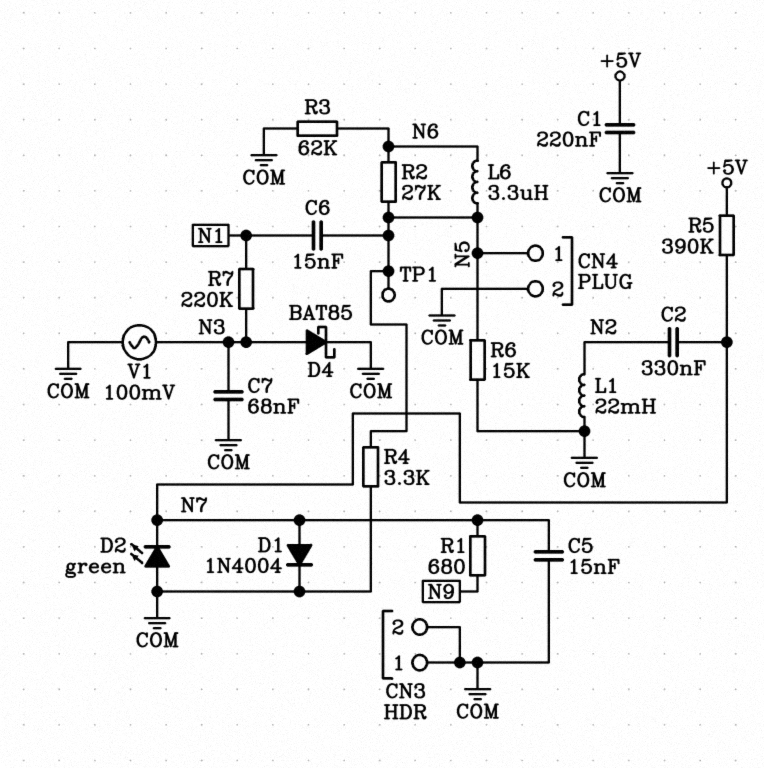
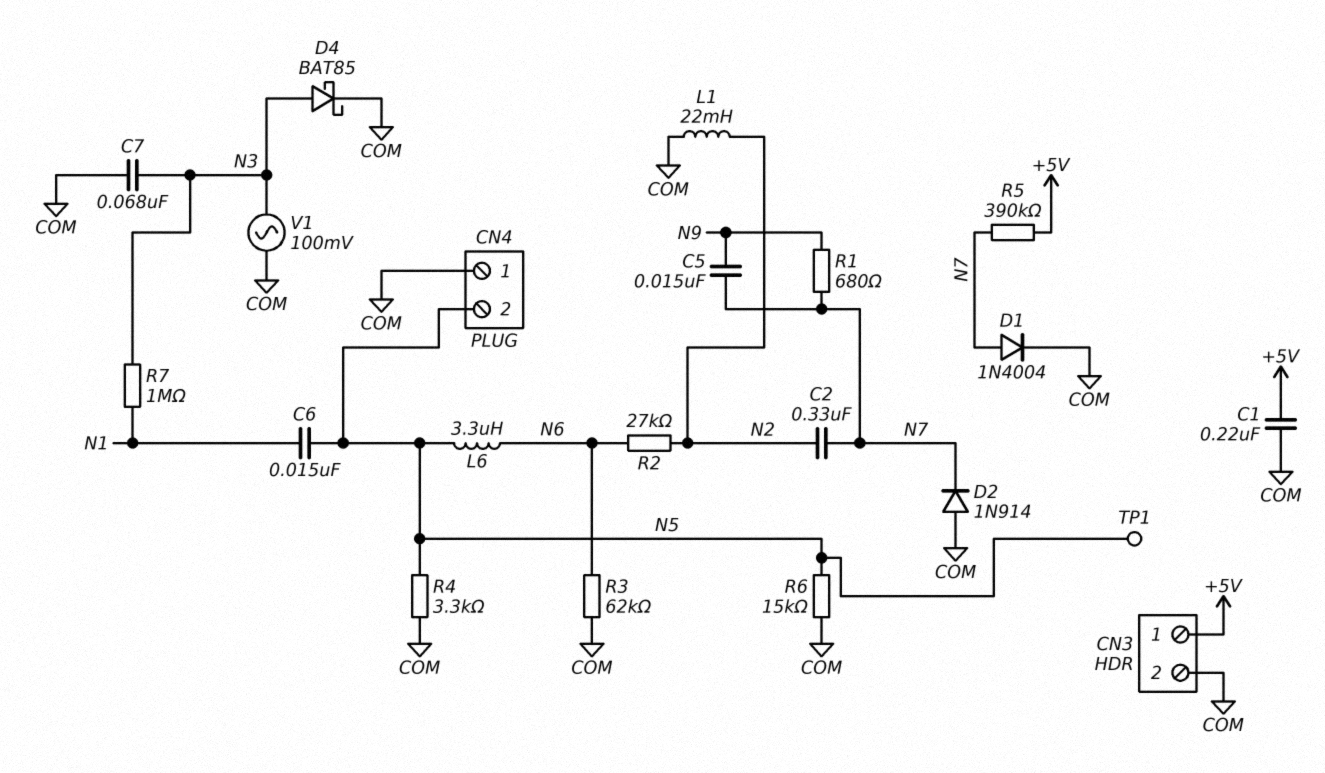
C5: 15nF (COM, N7) -> 15nF (N7, N9)
CN3 pin 1: COM -> +5V
CN4 pin 1: N5 -> COM
CN4 pin 2: COM -> N5
D2: LED green (A COM, K N7) -> diode 1N914 (A COM, K N7)
R2: 27k (N5, N6) -> 27k (N2, N6)
R7: 220k (N1, N3) -> 1M (N1, N3)

